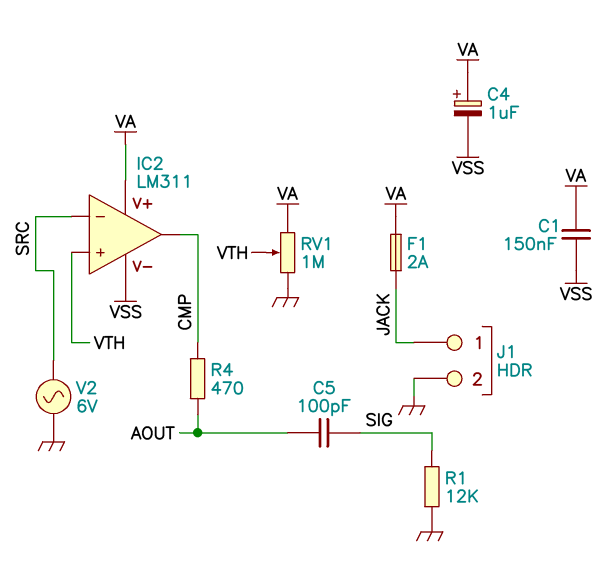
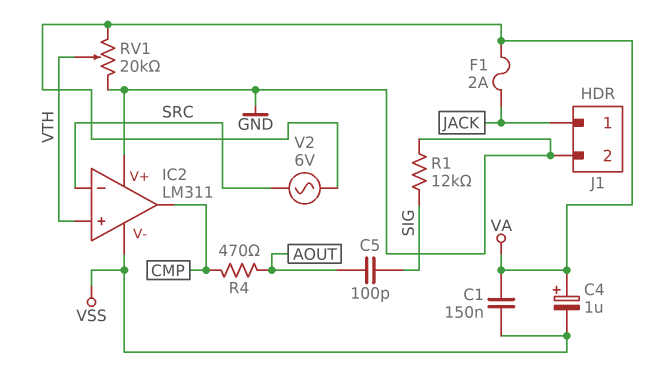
IC2 pin V+: VA -> GND
RV1: 1M (GND, VA, wiper VTH) -> 20k (GND, VA, wiper VTH)
V2: AC 6V (GND, SRC) -> AC 6V (SRC, VA)

